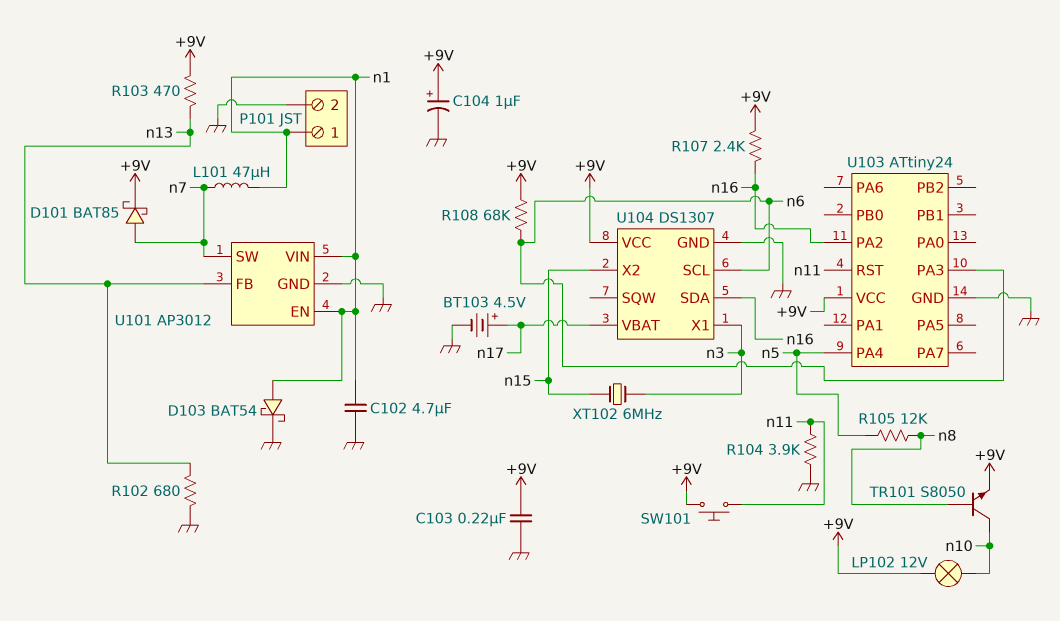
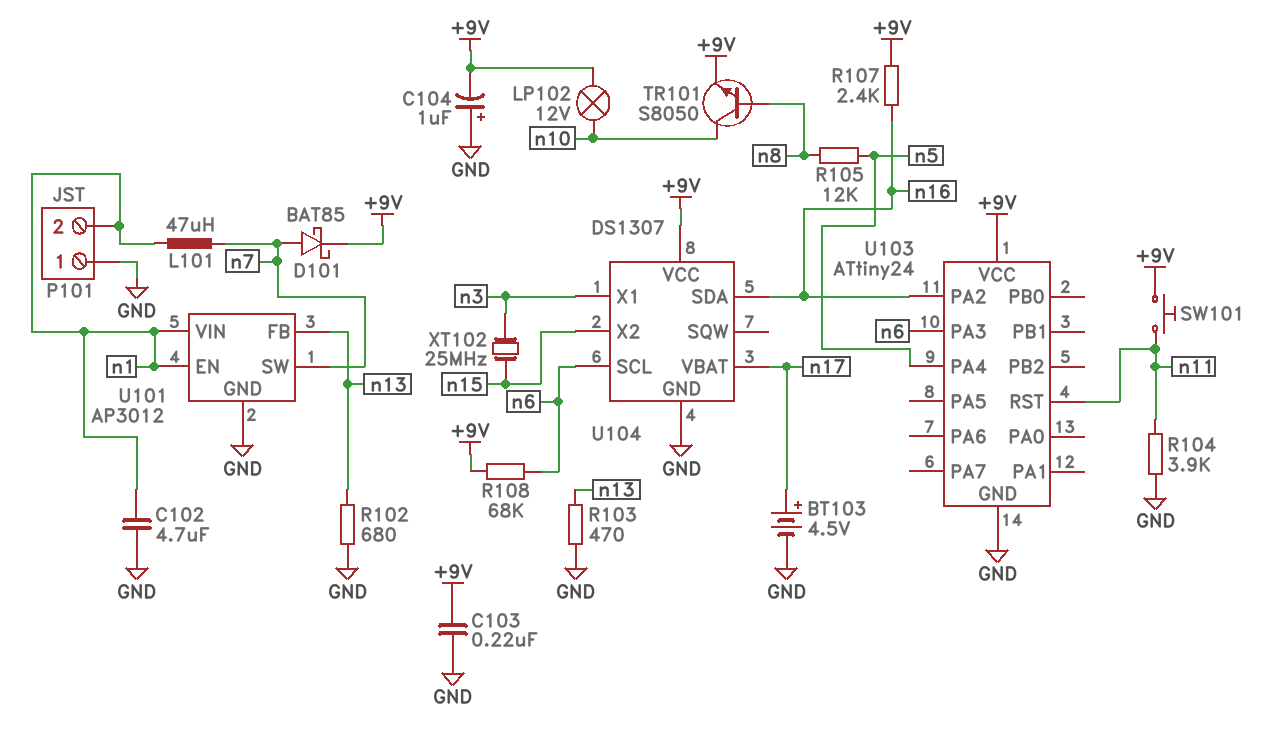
C104: 1uF (plus +9V, minus GND) -> 1uF (plus GND, minus +9V)
D103: schottky BAT54 (A n1, K GND) -> none
P101 pin 1: n1 -> GND
P101 pin 2: GND -> n1
R103: 470 (+9V, n13) -> 470 (GND, n13)
XT102: 6MHz (n3, n15) -> 25MHz (n3, n15)

